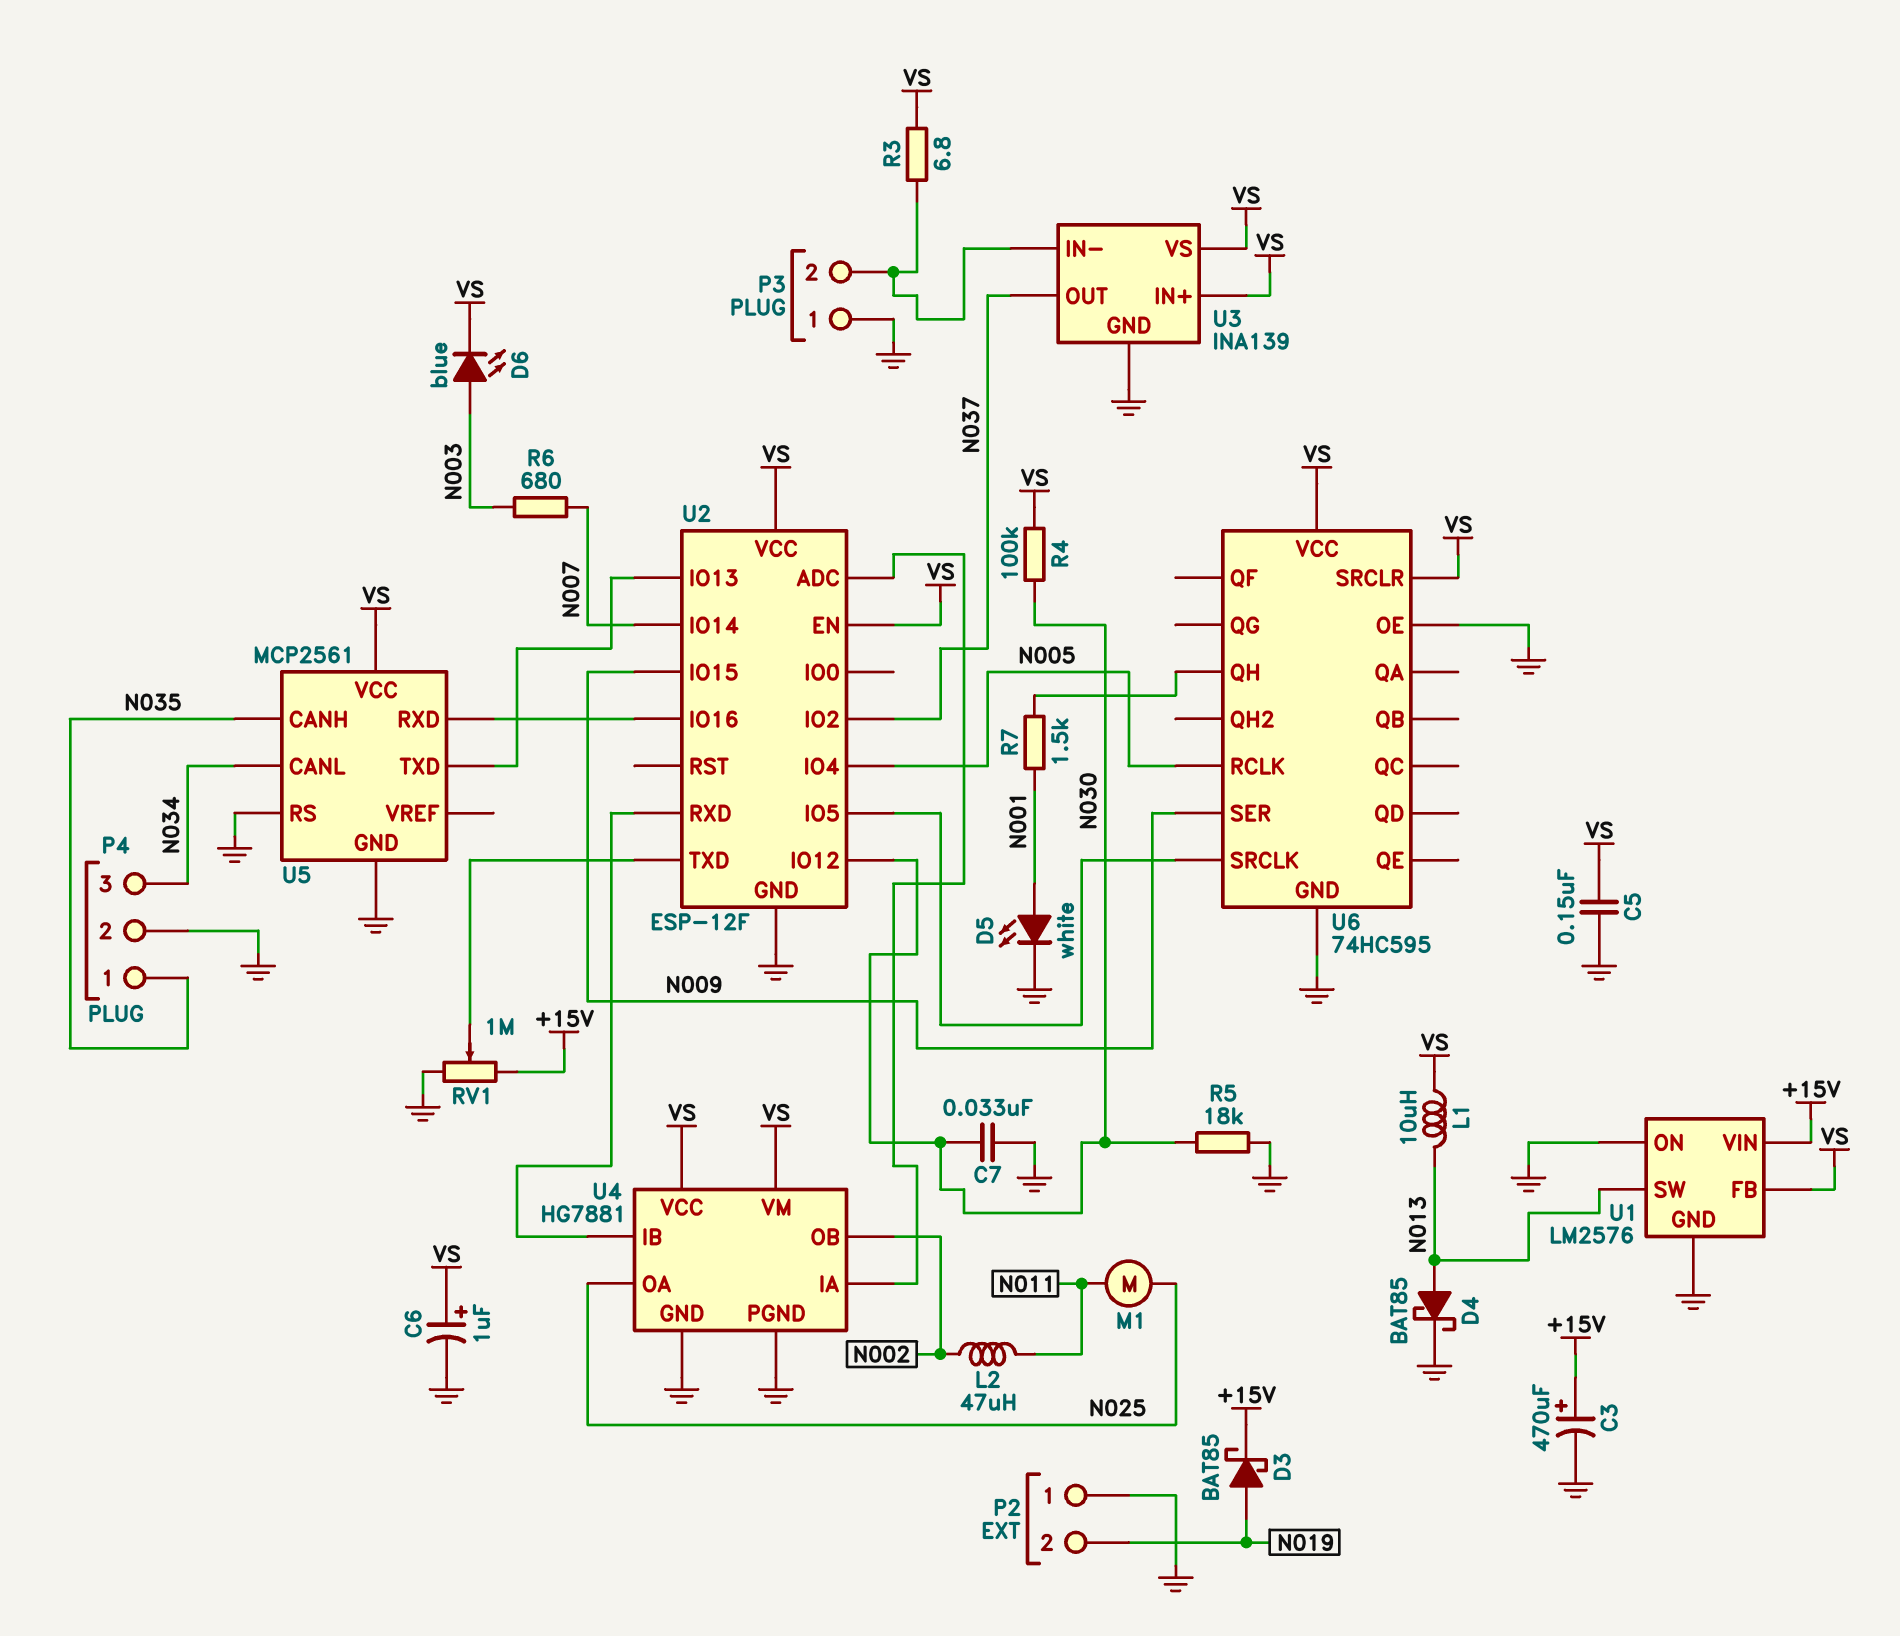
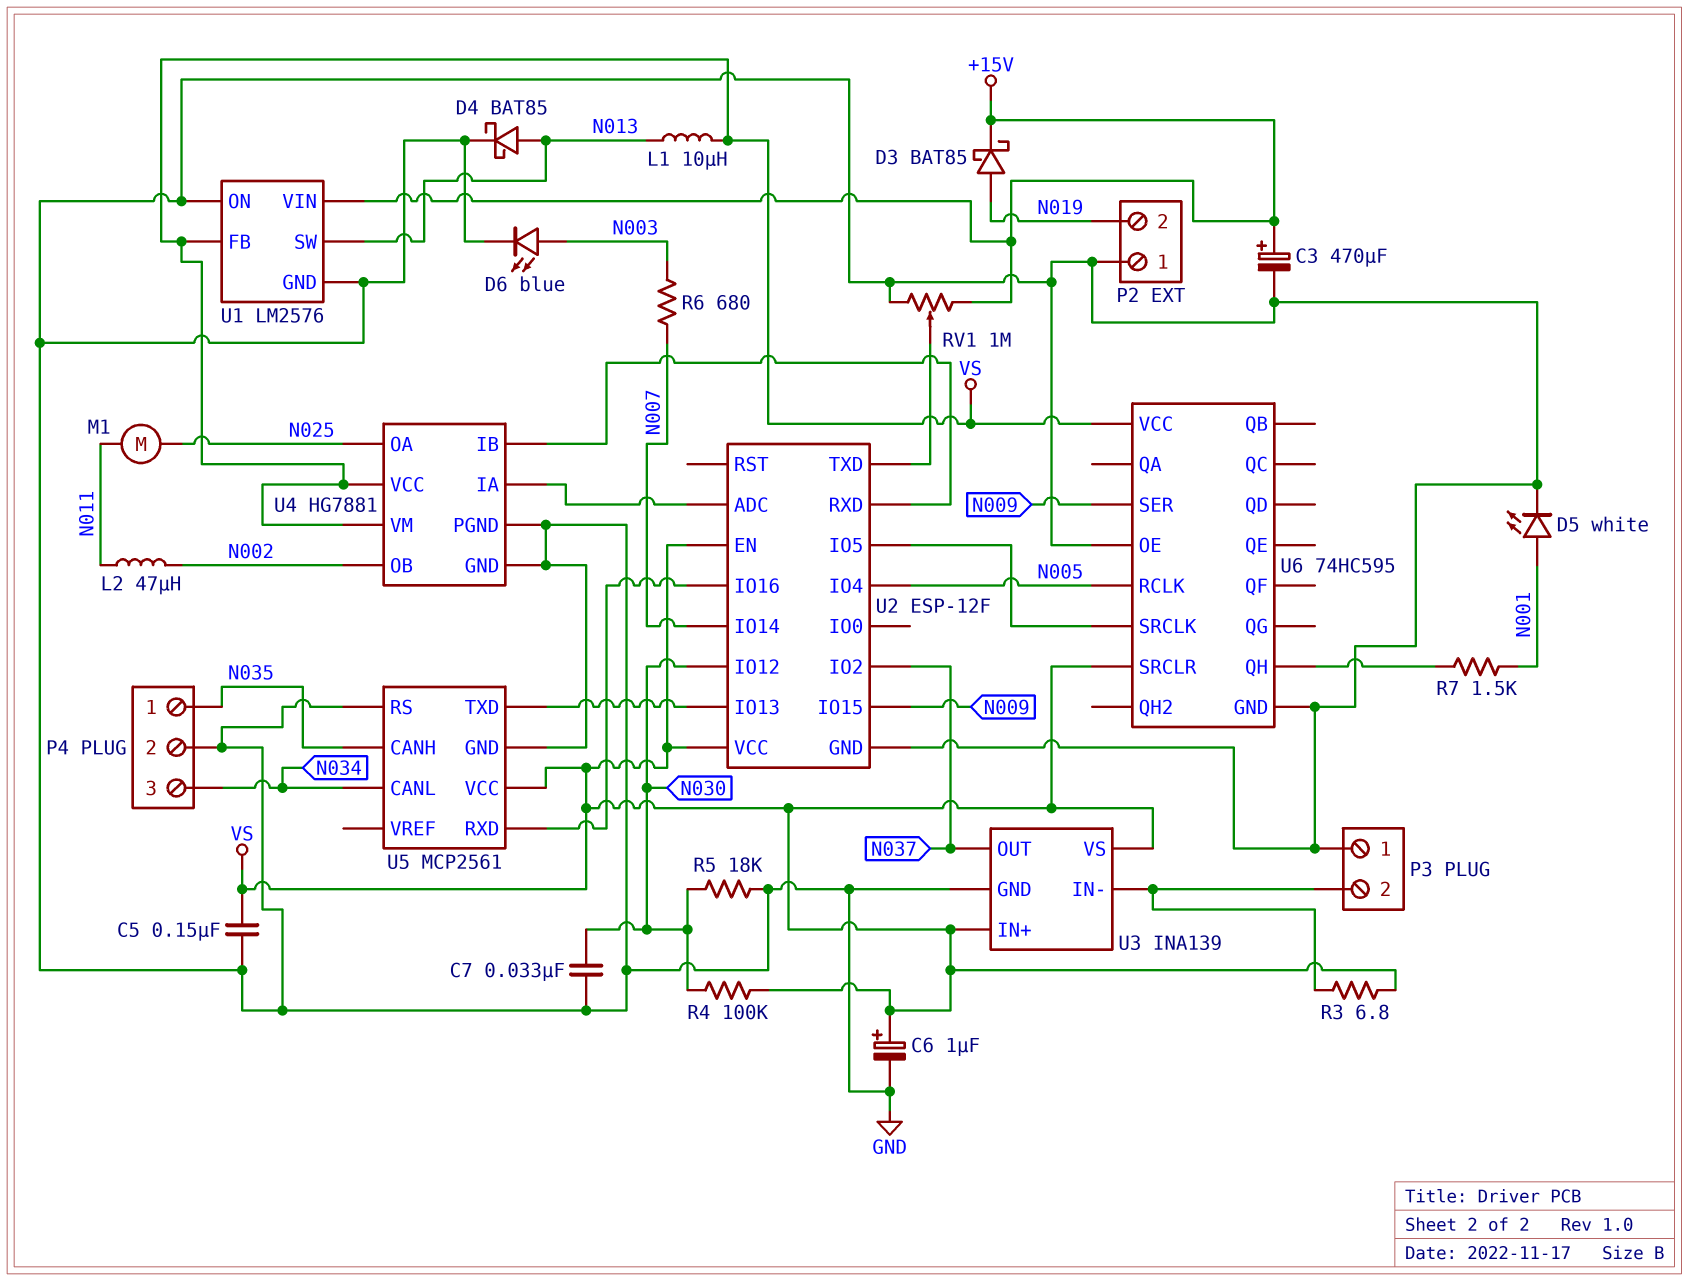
D6: LED blue (A N003, K VS) -> LED blue (A N003, K GND)

